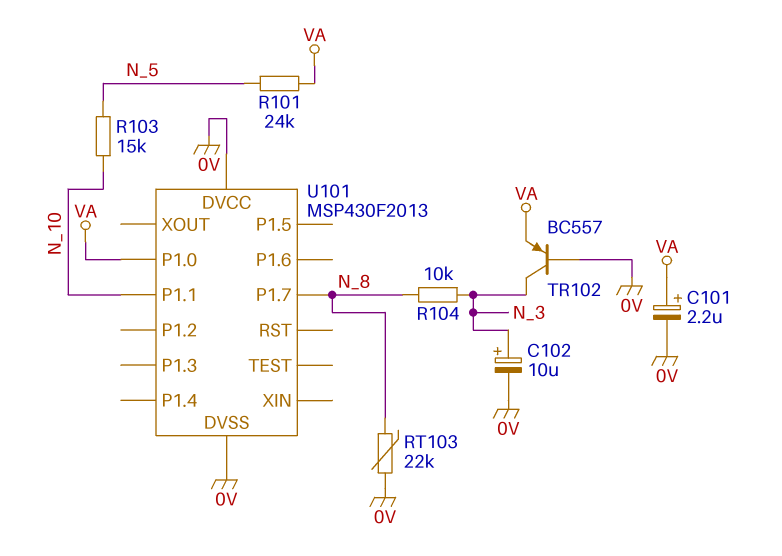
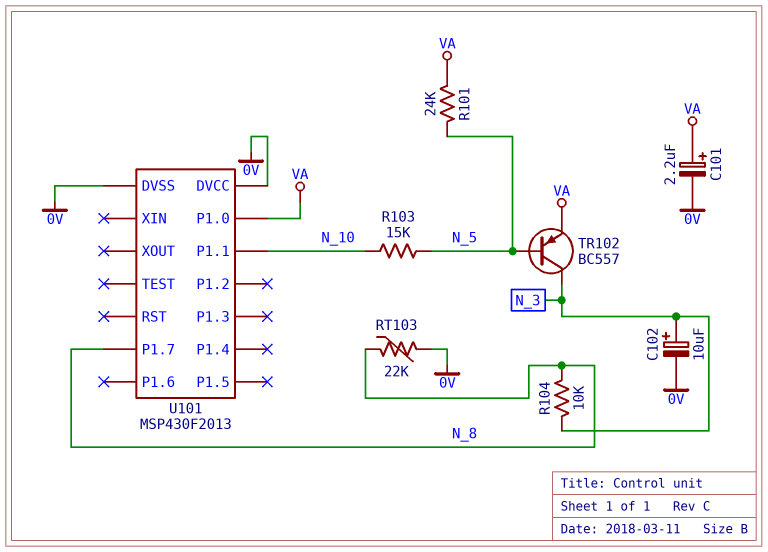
TR102: PNP BC557 (B 0V, C N_3, E VA) -> PNP BC557 (B N_5, C N_3, E VA)

